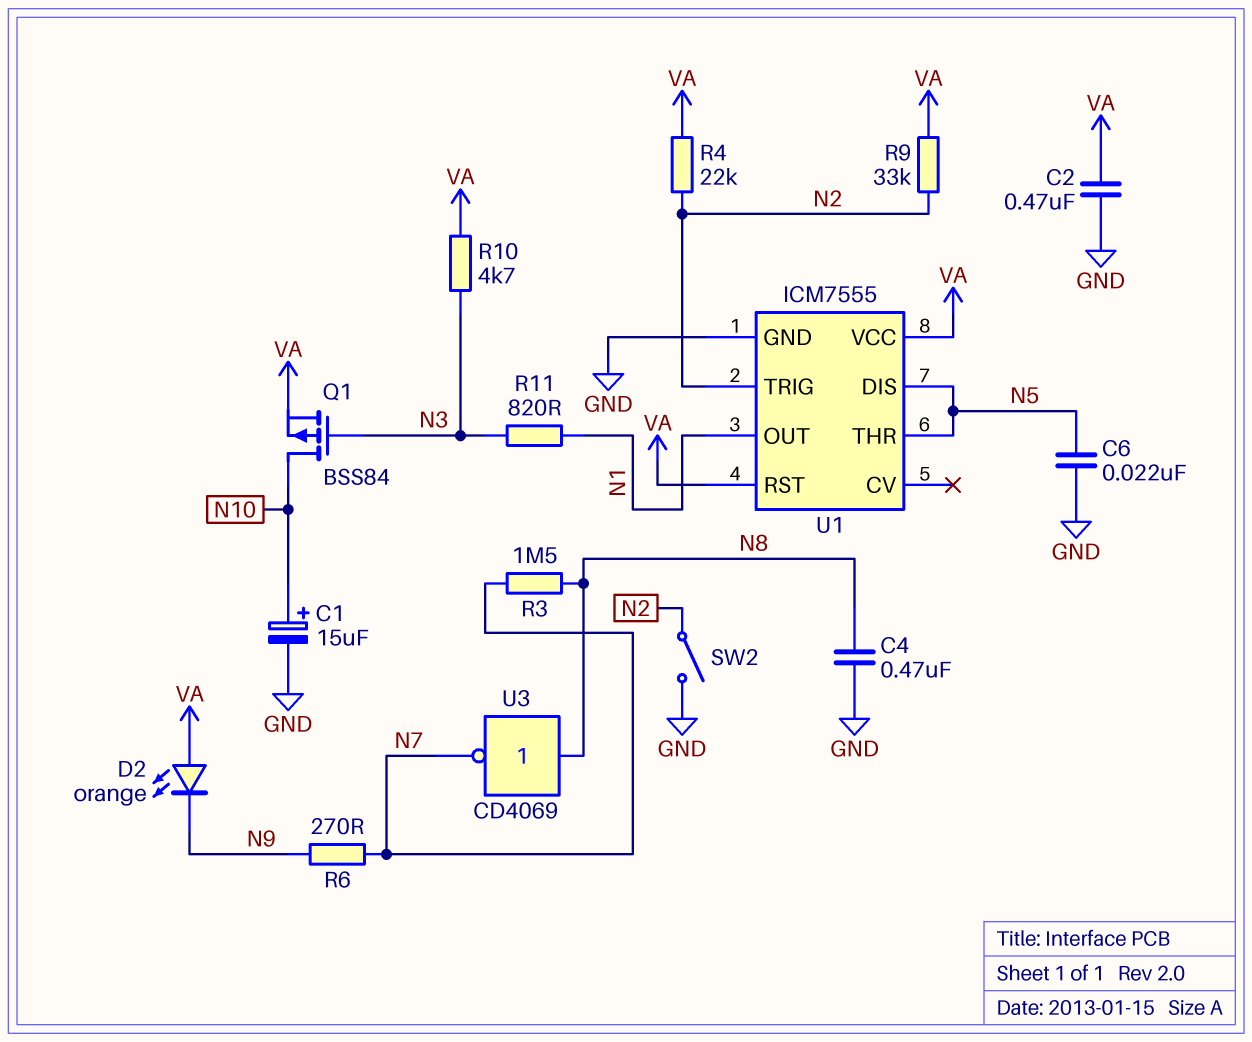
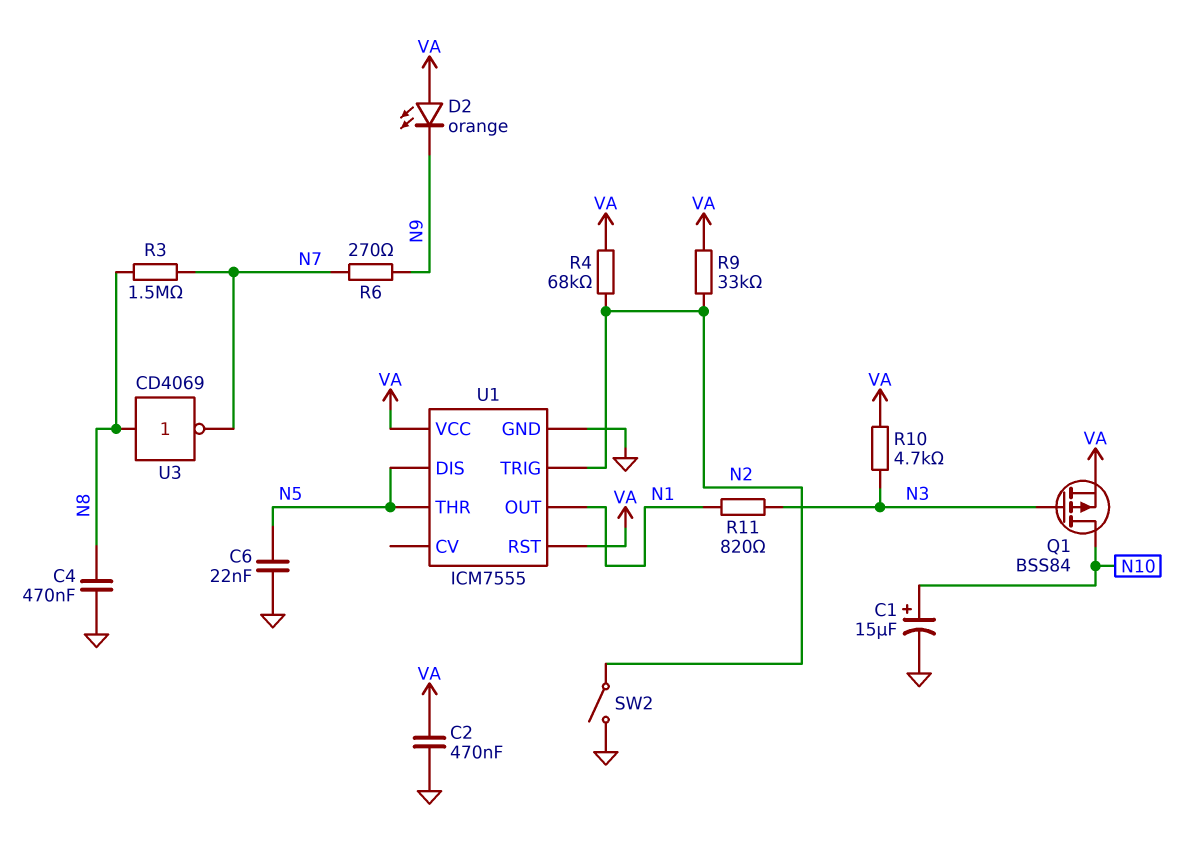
R4: 22k (N2, VA) -> 68k (N2, VA)

